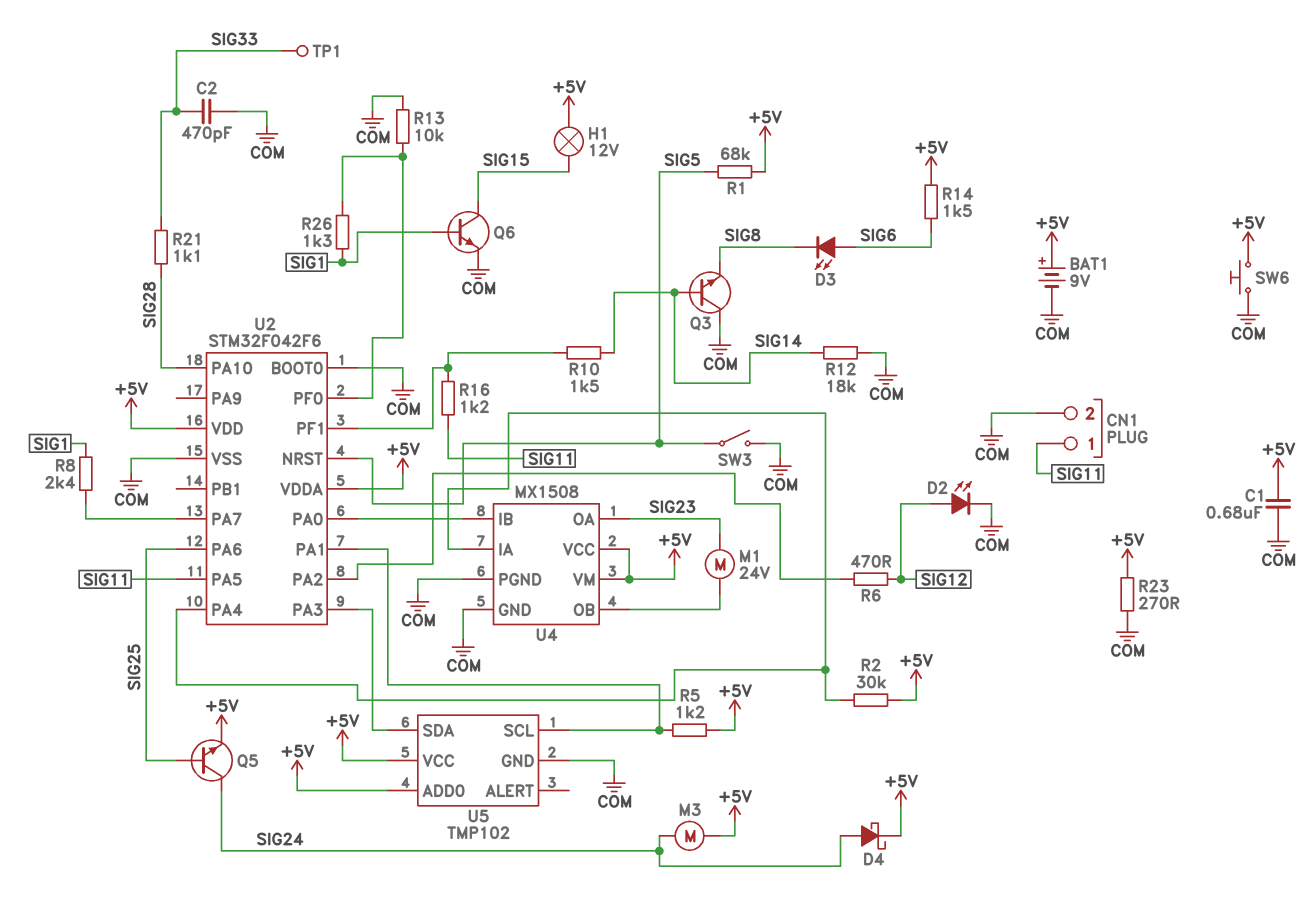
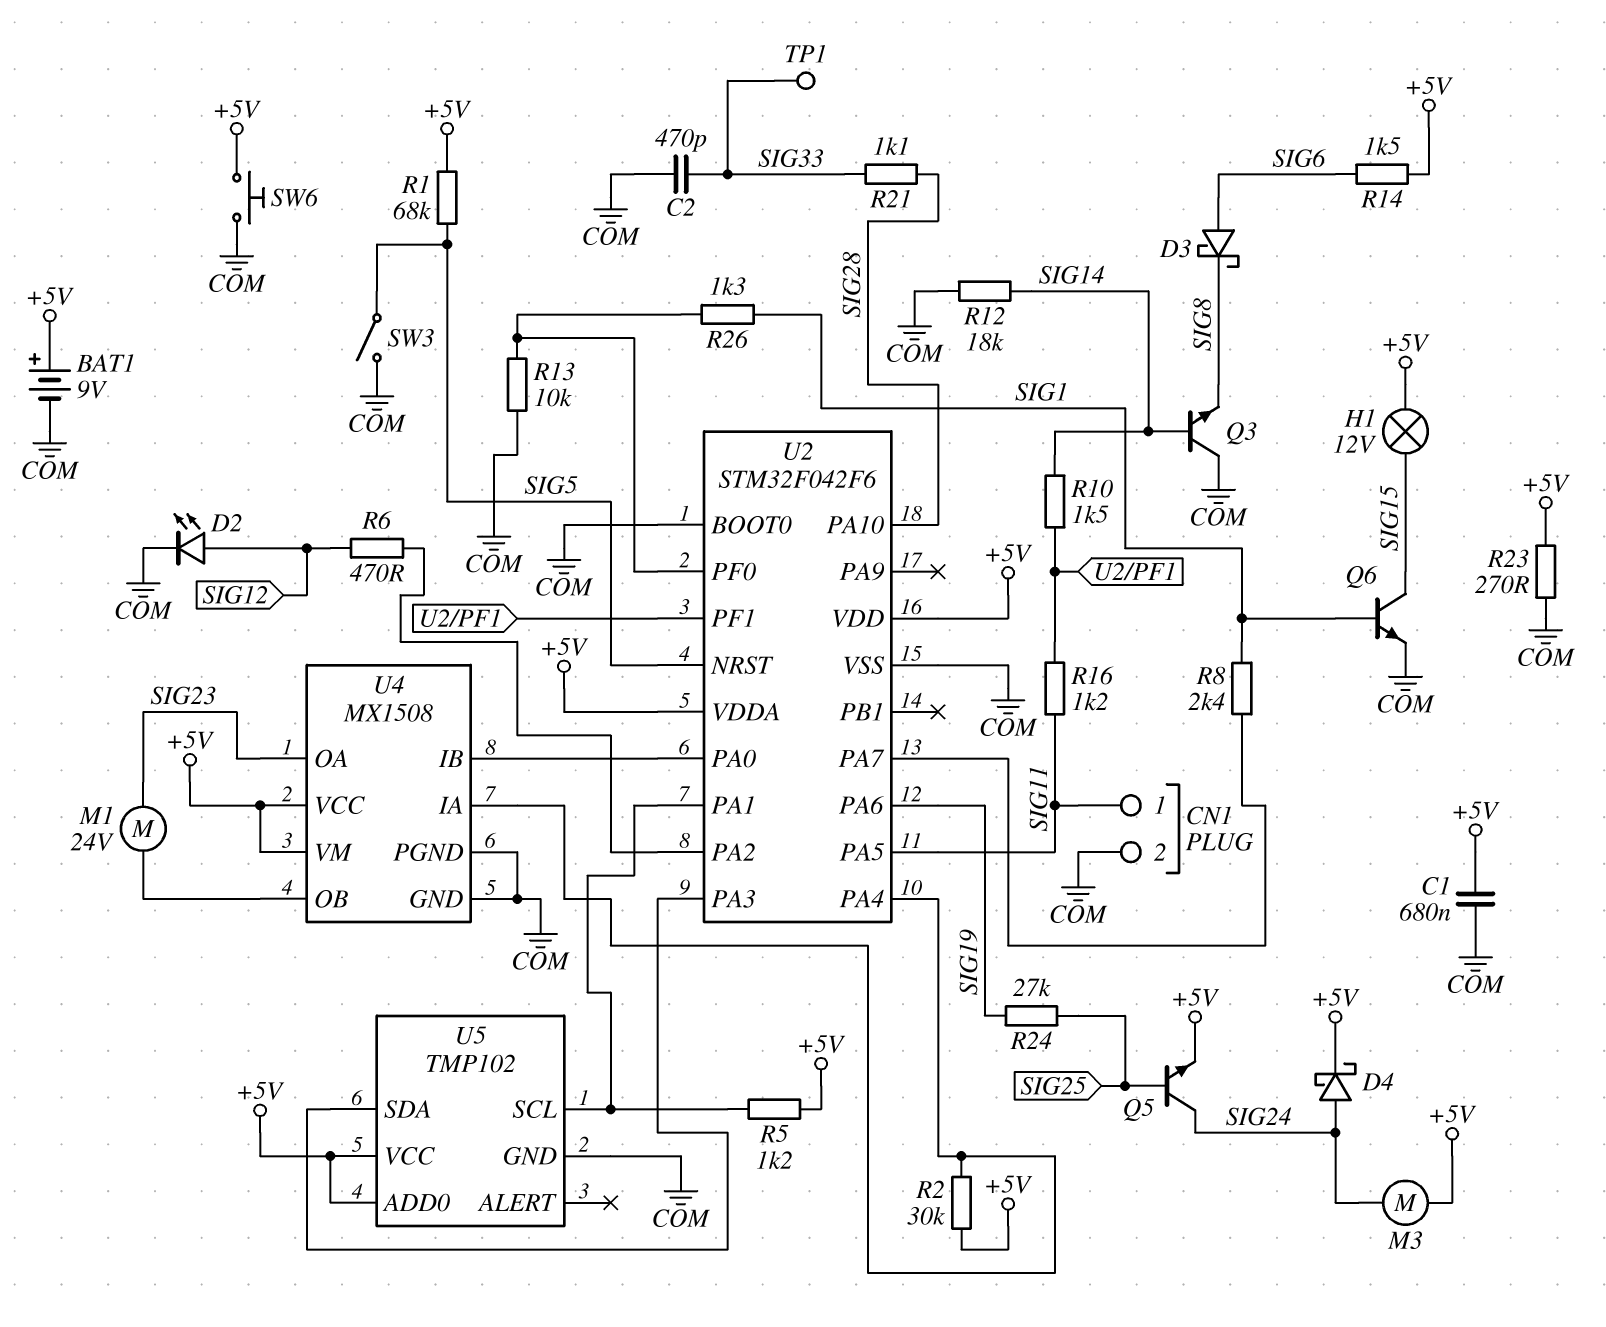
D3: LED (A SIG6, K SIG8) -> schottky (A SIG6, K SIG8)
R24: none -> 27k (SIG19, SIG25)
U2 pin PA6: SIG25 -> SIG19

